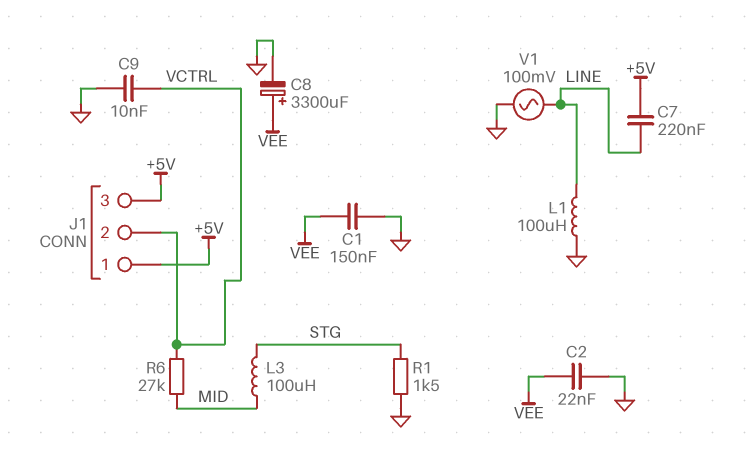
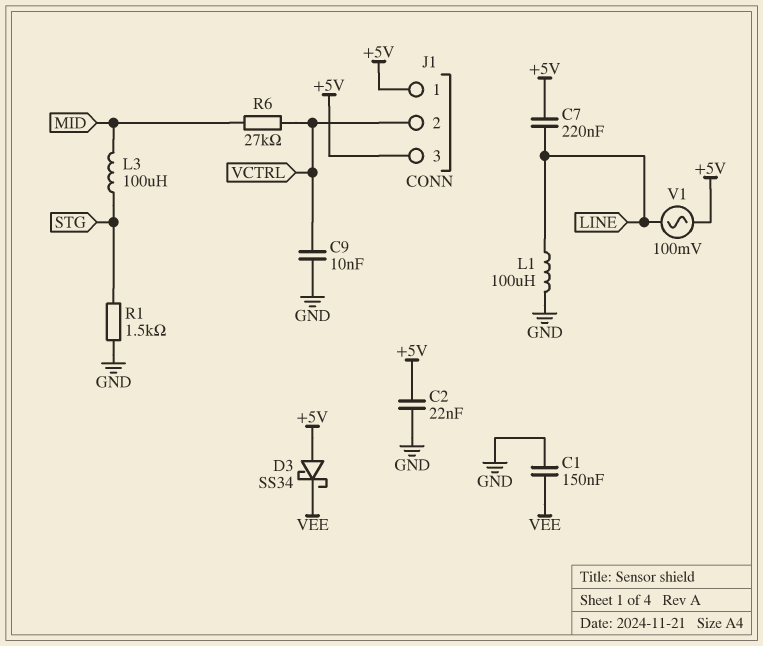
C2: 22nF (GND, VEE) -> 22nF (+5V, GND)
C8: 3300uF (plus VEE, minus GND) -> none
D3: none -> schottky SS34 (A +5V, K VEE)
V1: AC 100mV (GND, LINE) -> AC 100mV (+5V, LINE)

